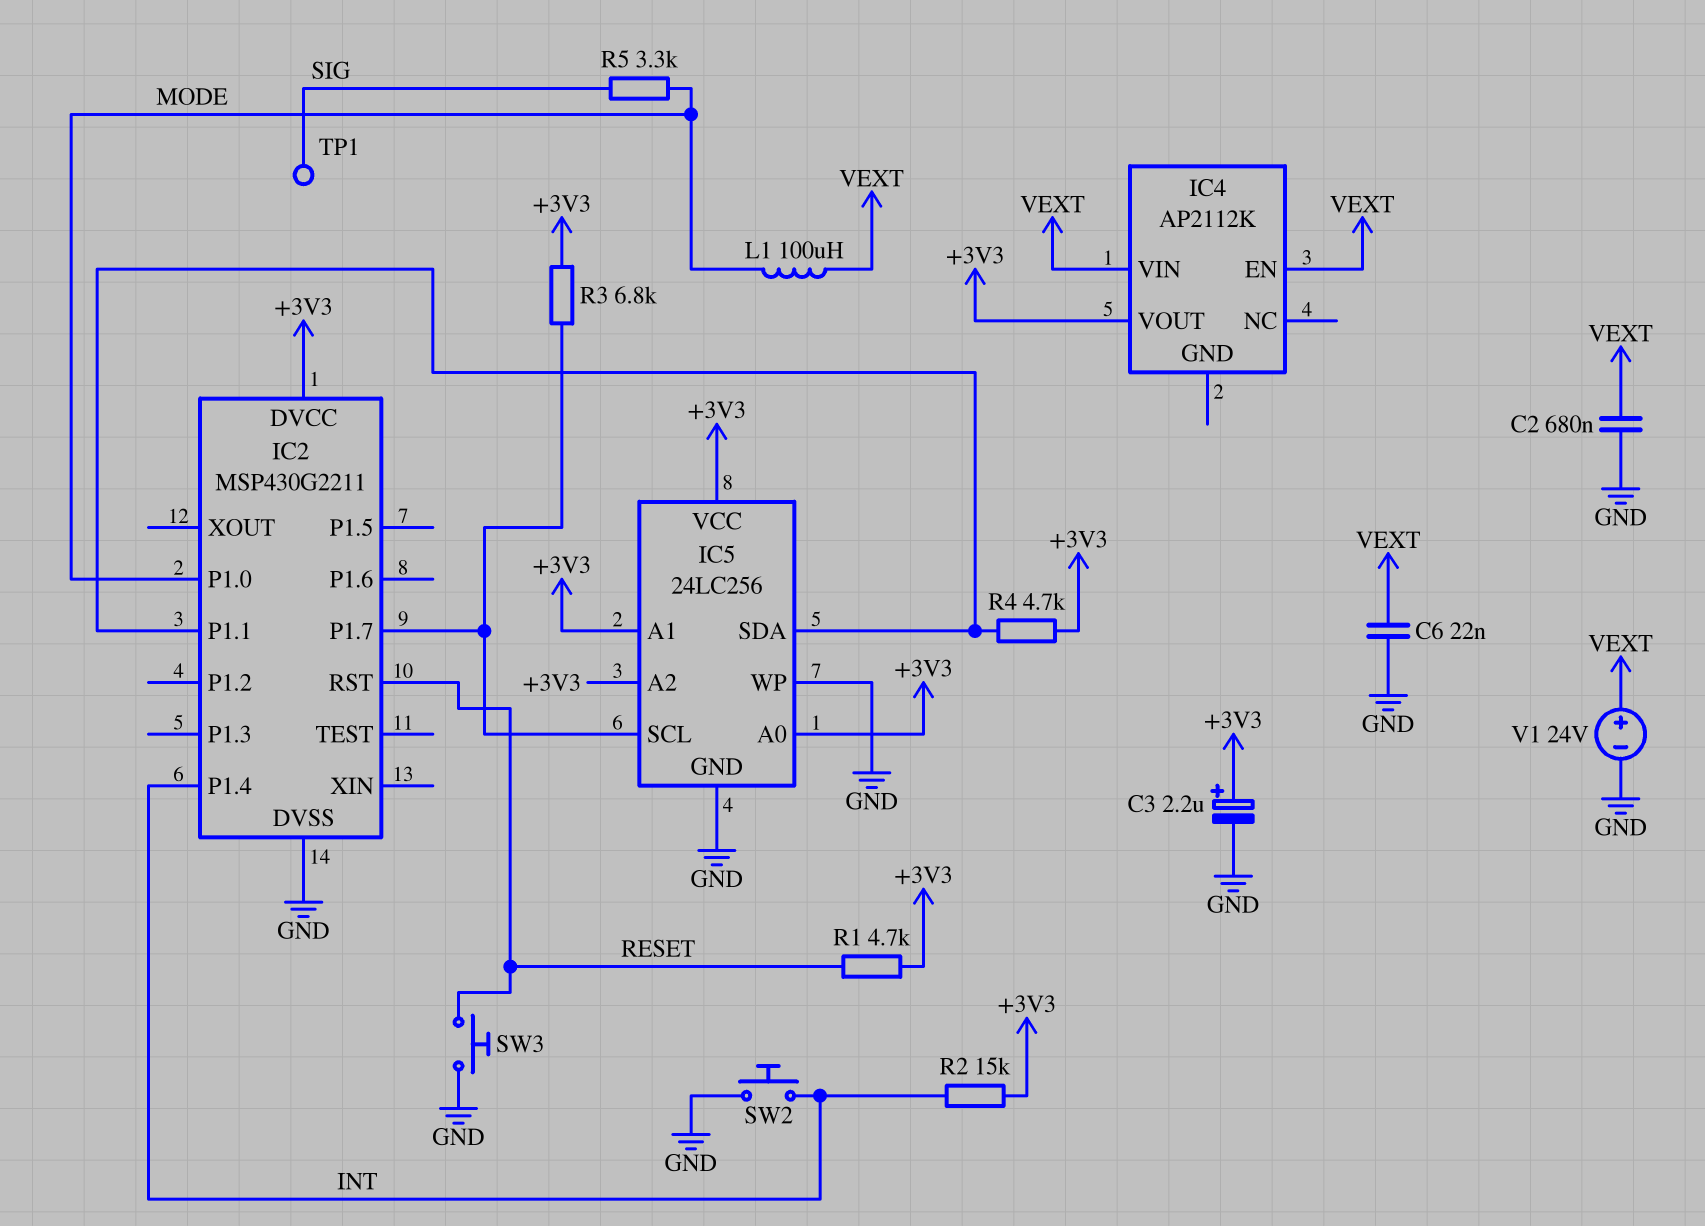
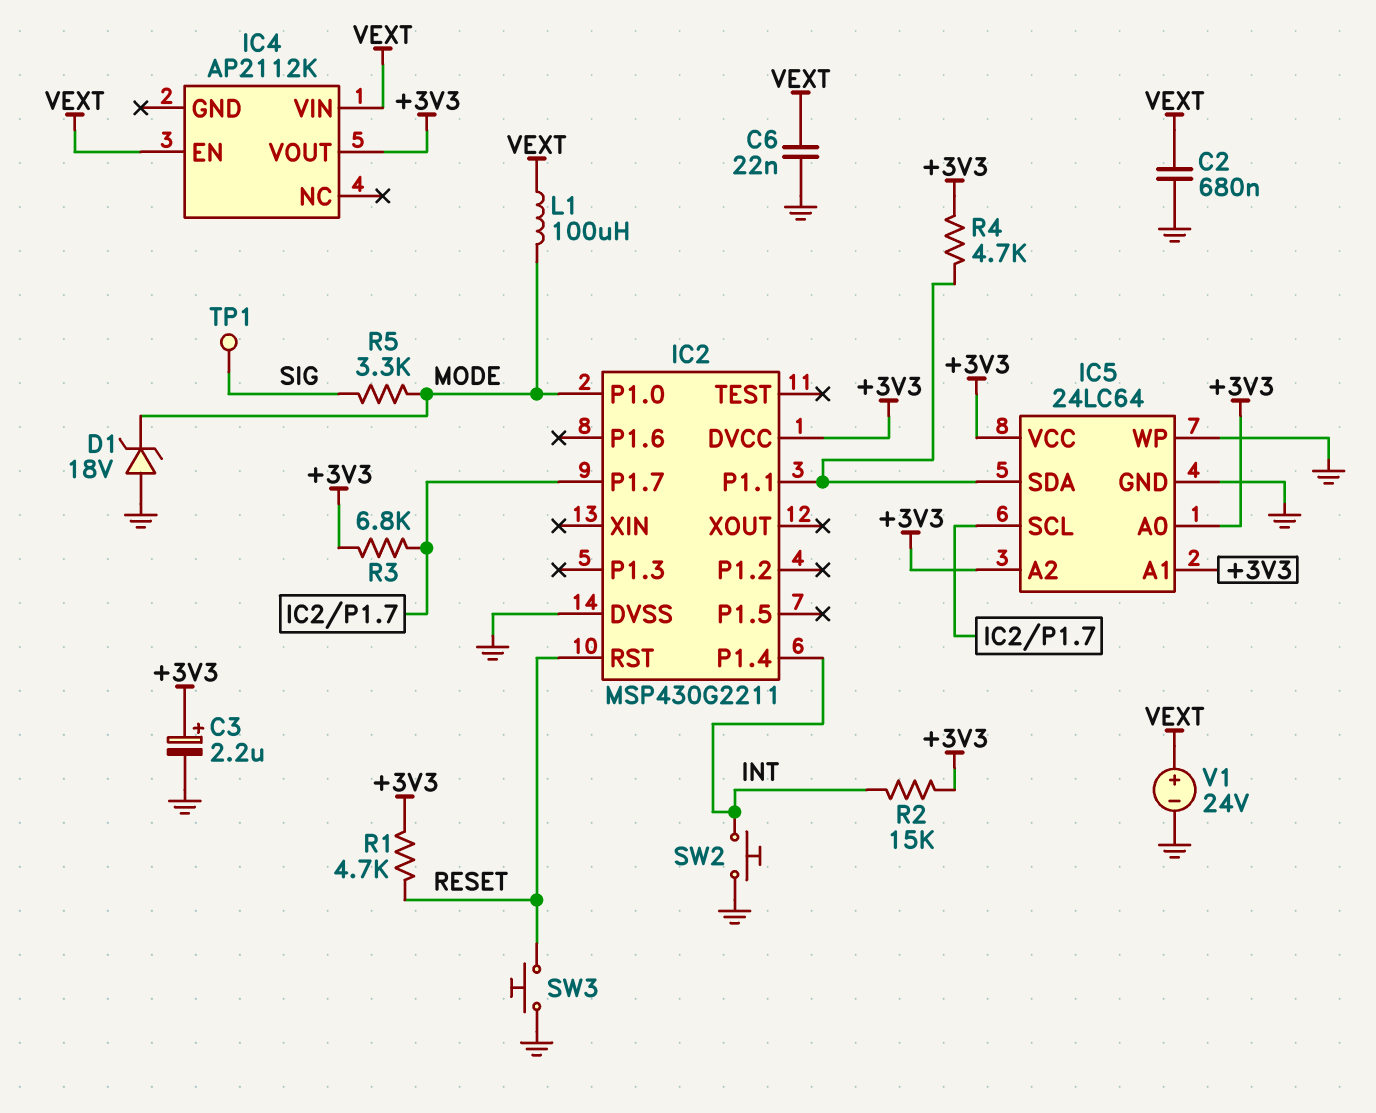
D1: none -> zener 18V (A GND, K MODE)
IC5: 24LC256 -> 24LC64

